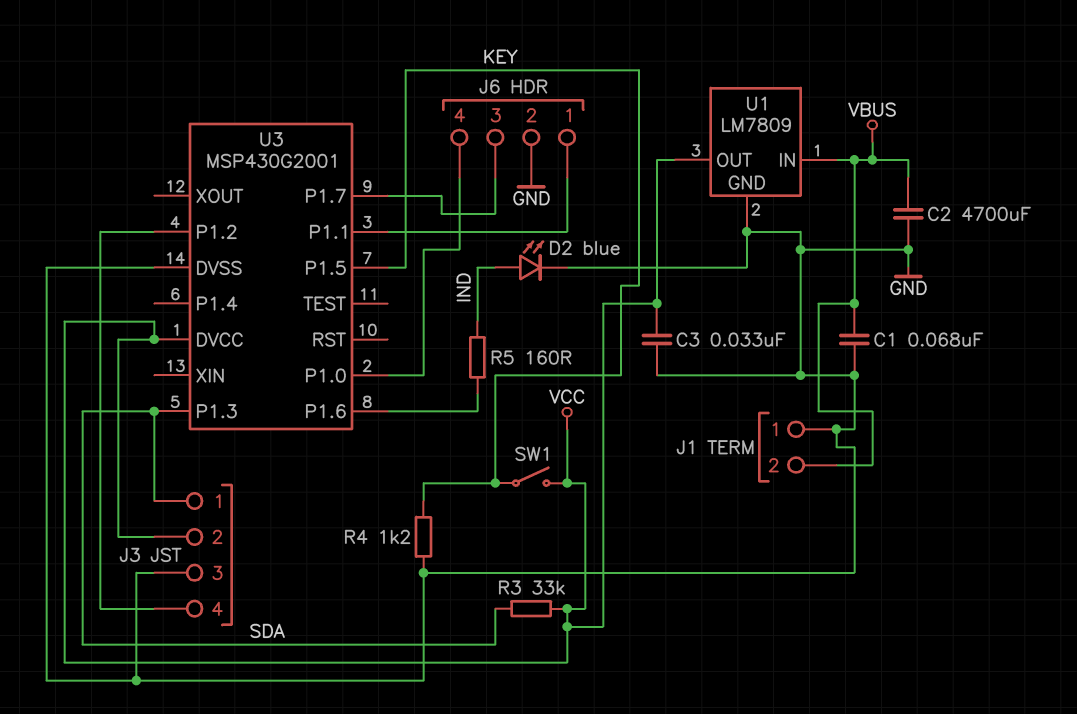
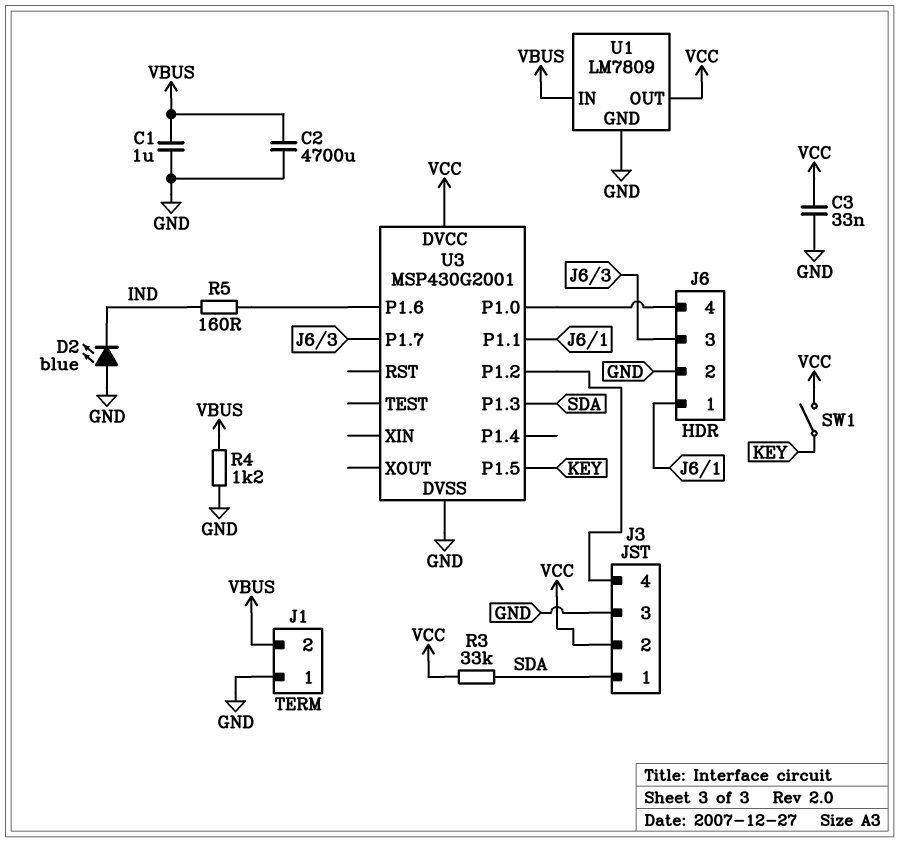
C1: 68nF (GND, VBUS) -> 1uF (GND, VBUS)
D2: LED blue (A IND, K GND) -> LED blue (A GND, K IND)
R4: 1.2k (GND, KEY) -> 1.2k (GND, VBUS)

